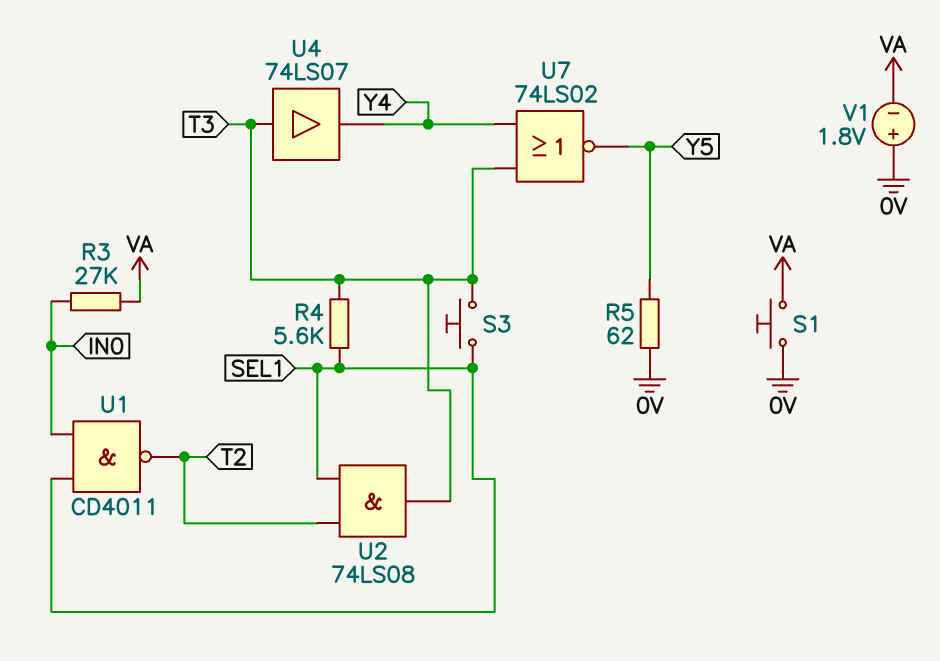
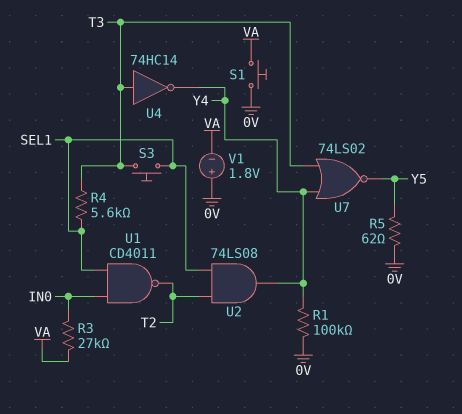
R1: none -> 100k (0V, Y4)
U2: AND 74LS08 (in SEL1, in T2, out T3) -> AND 74LS08 (in SEL1, in T2, out Y4)
U4: buffer 74LS07 (in T3, out Y4) -> NOT 74HC14 (in T3, out Y4)

